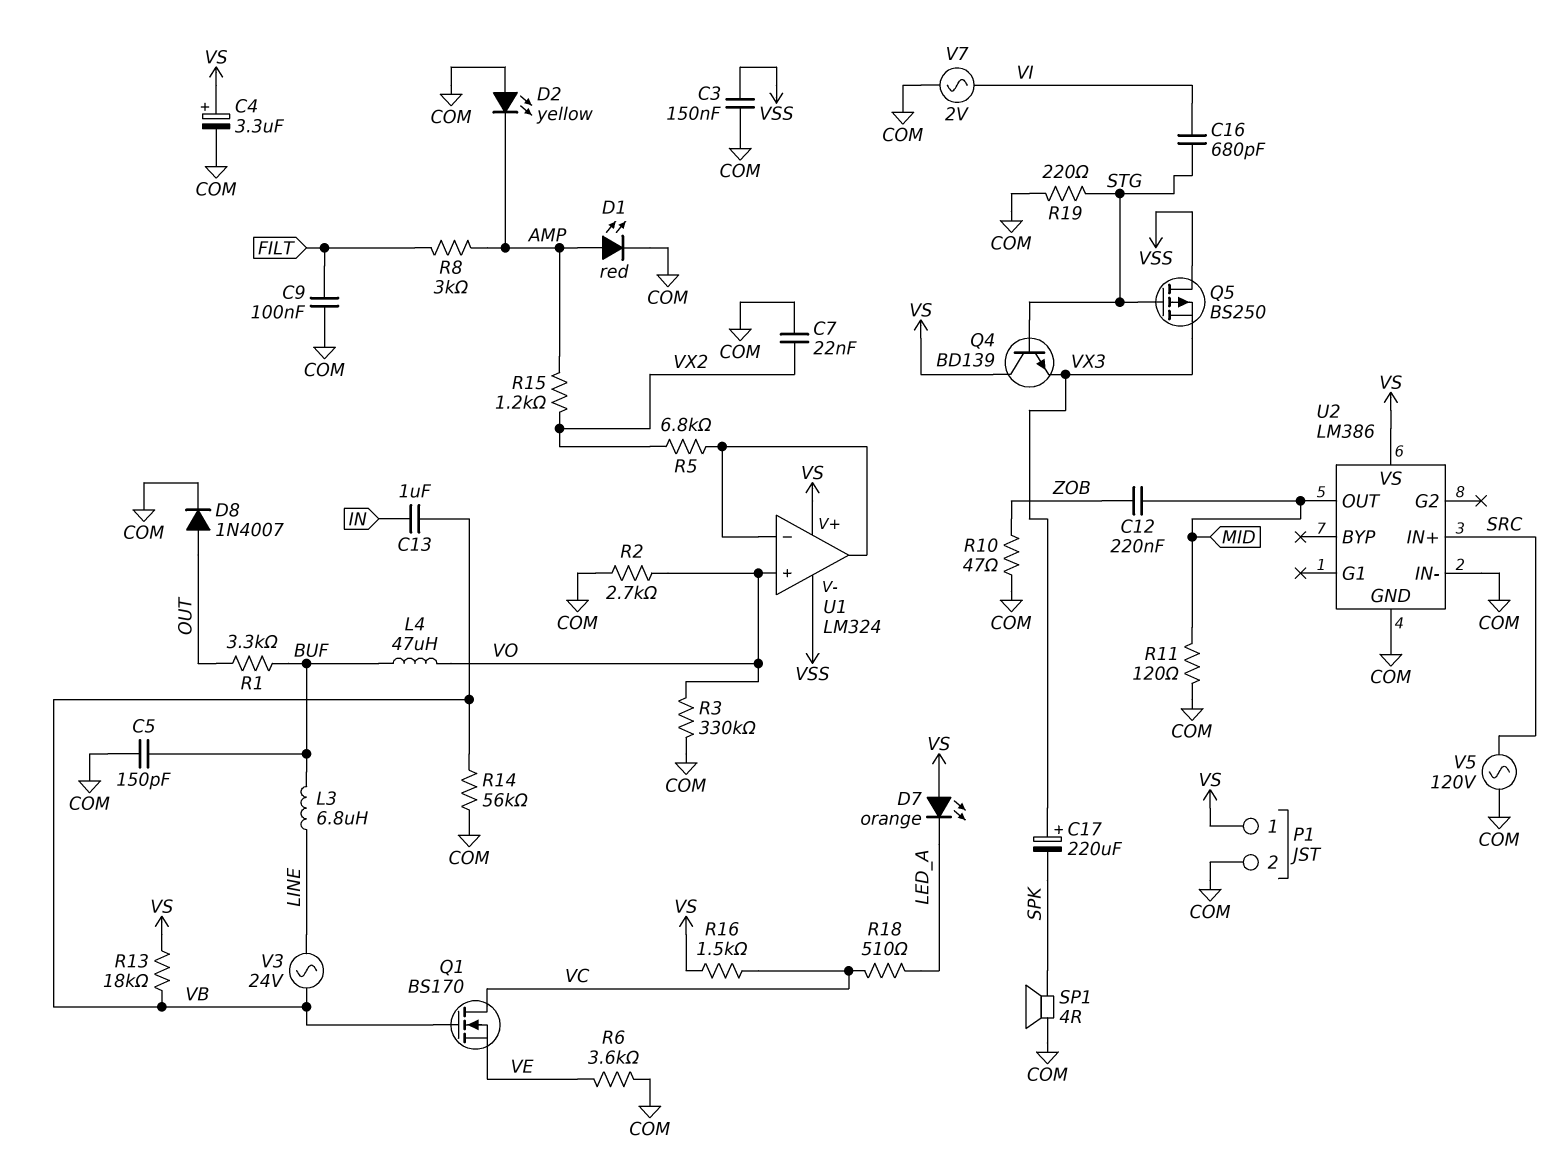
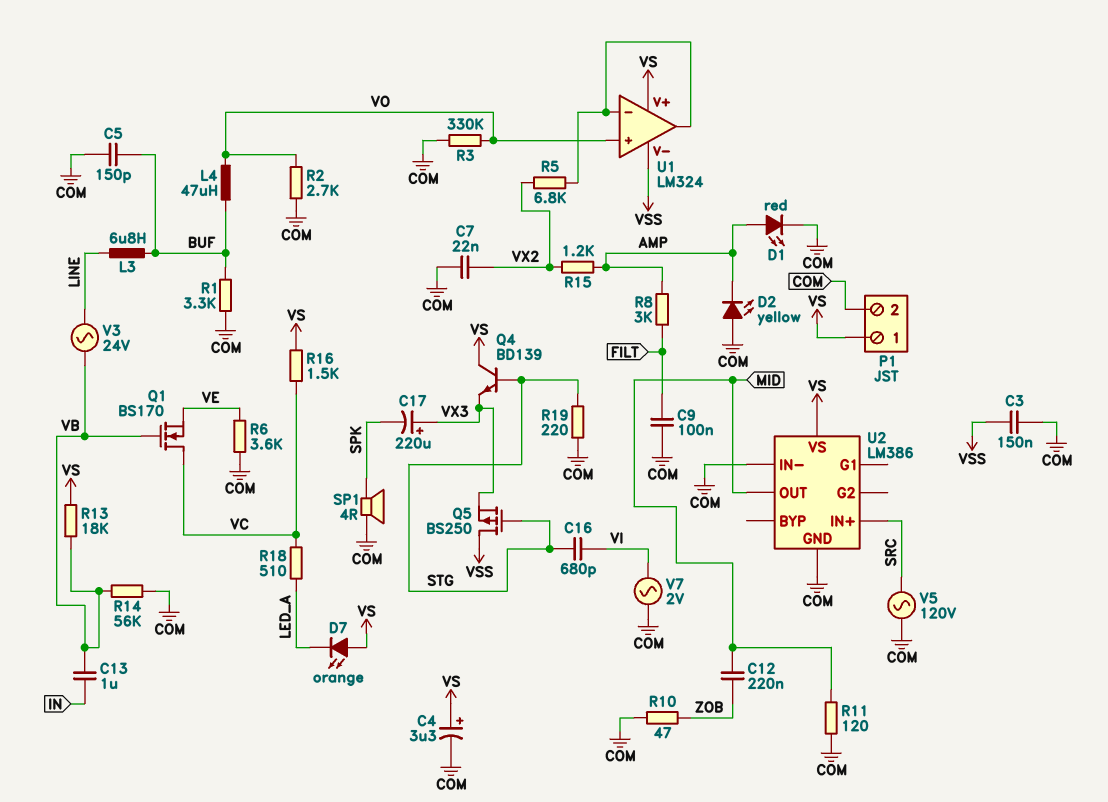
D8: diode 1N4007 (A OUT, K COM) -> none
R1: 3.3k (BUF, OUT) -> 3.3k (BUF, COM)

